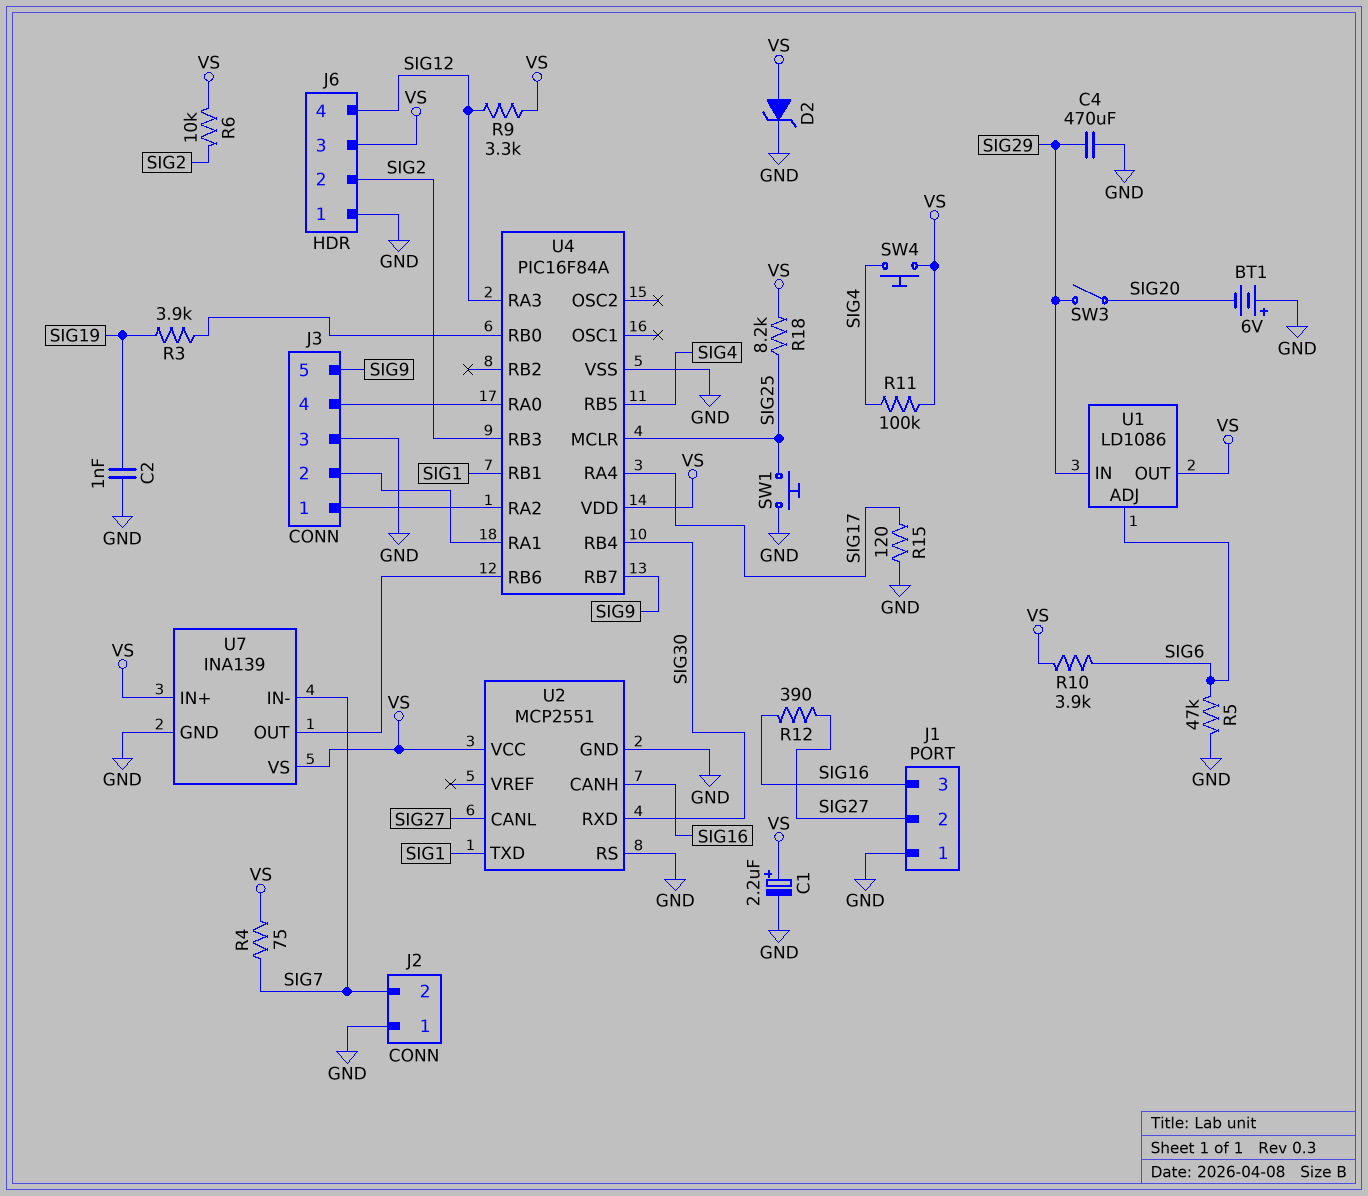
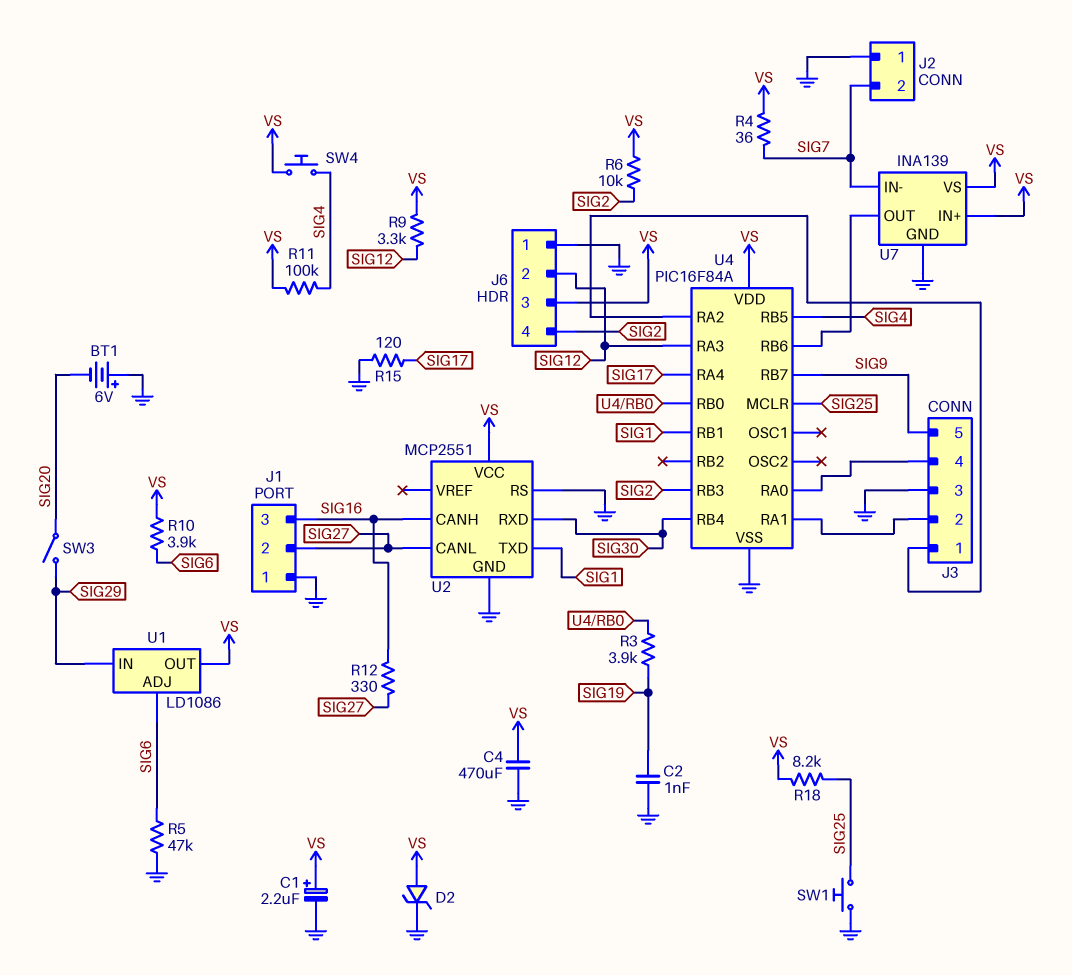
C4: 470uF (GND, SIG29) -> 470uF (GND, VS)
J6 pin 2: SIG2 -> SIG12
J6 pin 4: SIG12 -> SIG2
R4: 75 (SIG7, VS) -> 36 (SIG7, VS)
R12: 390 (SIG16, SIG27) -> 330 (SIG16, SIG27)

